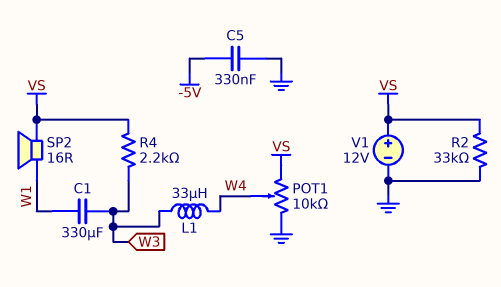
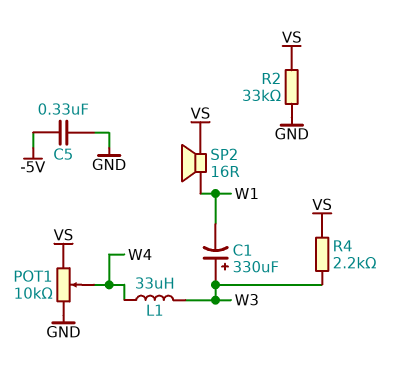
C1: 330uF (W1, W3) -> 330uF (plus W3, minus W1)
V1: 12V (plus VS, minus GND) -> none

